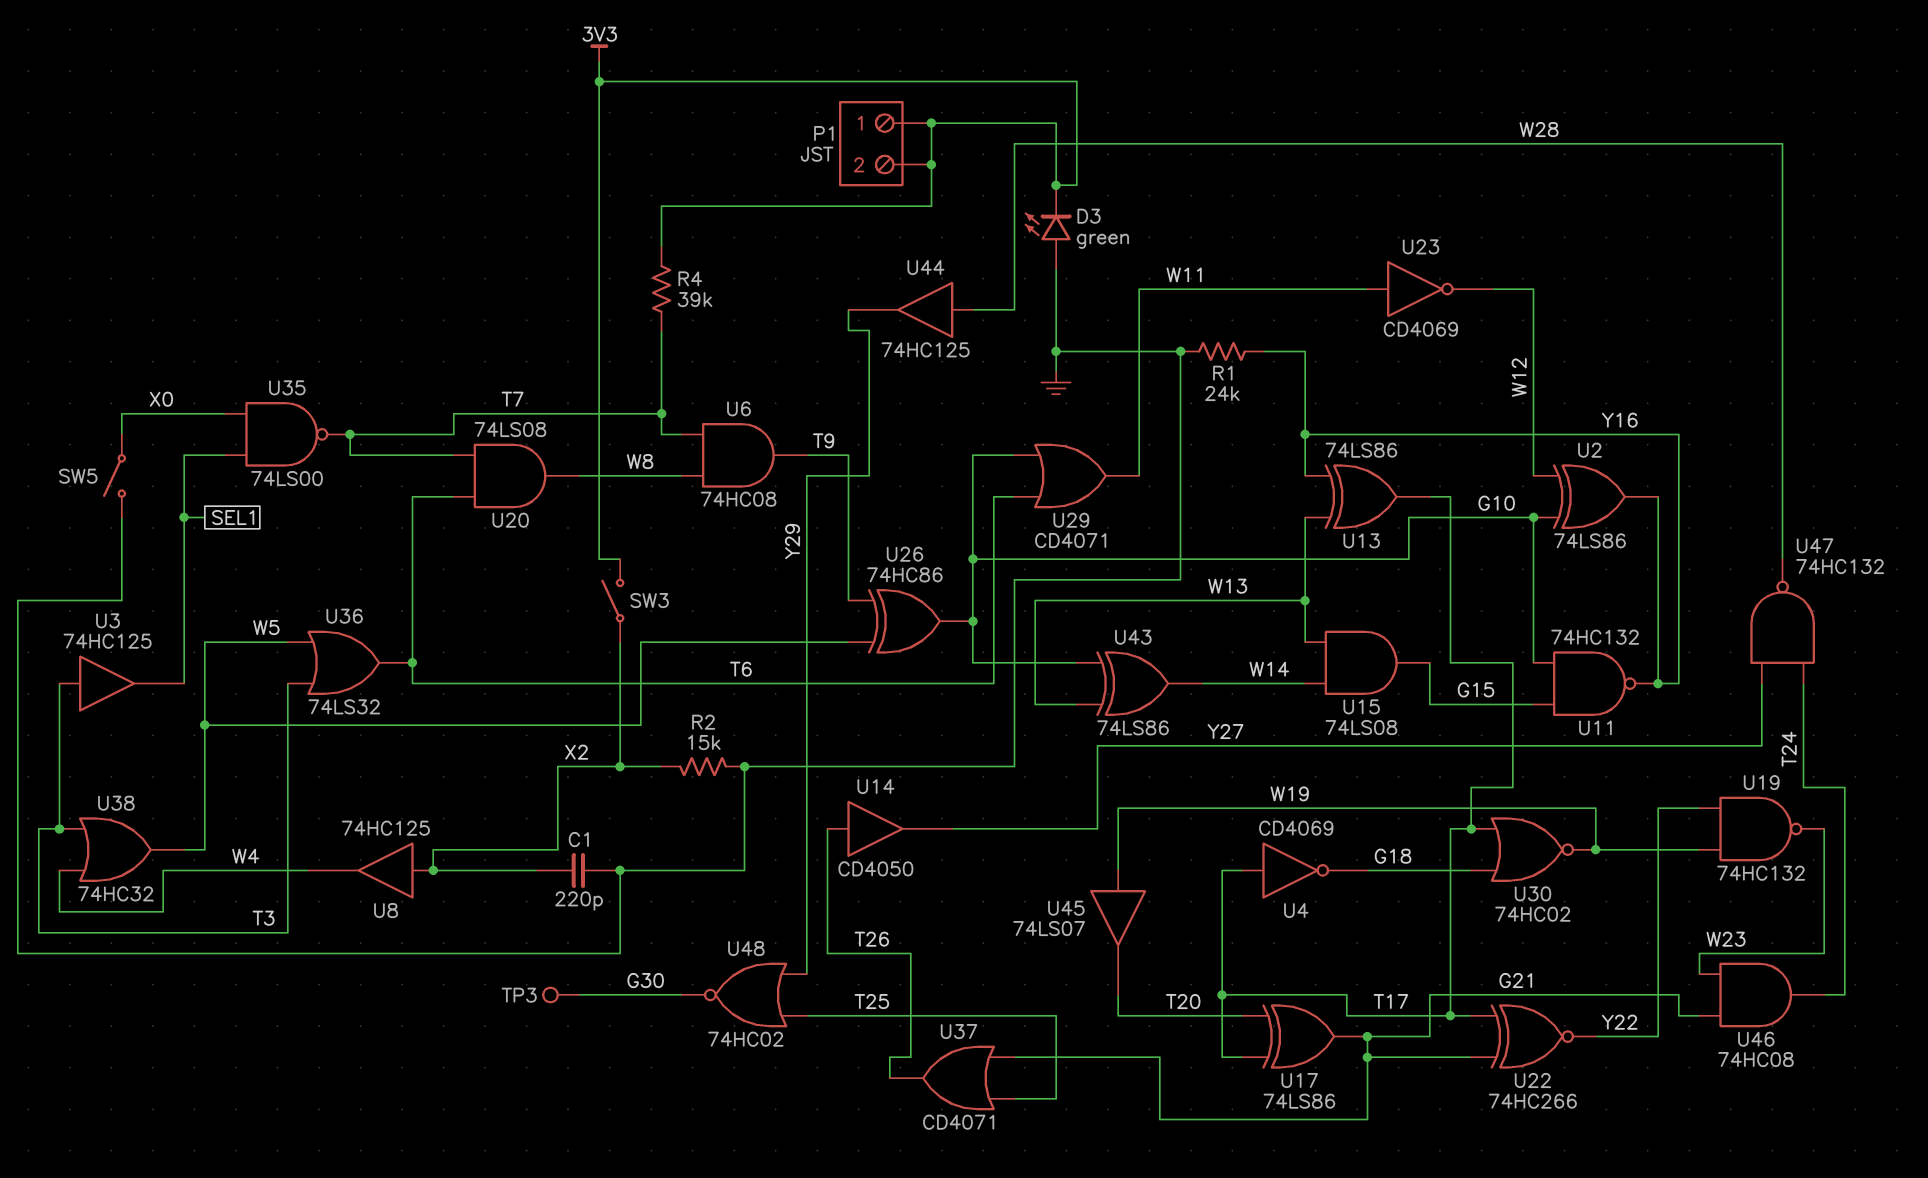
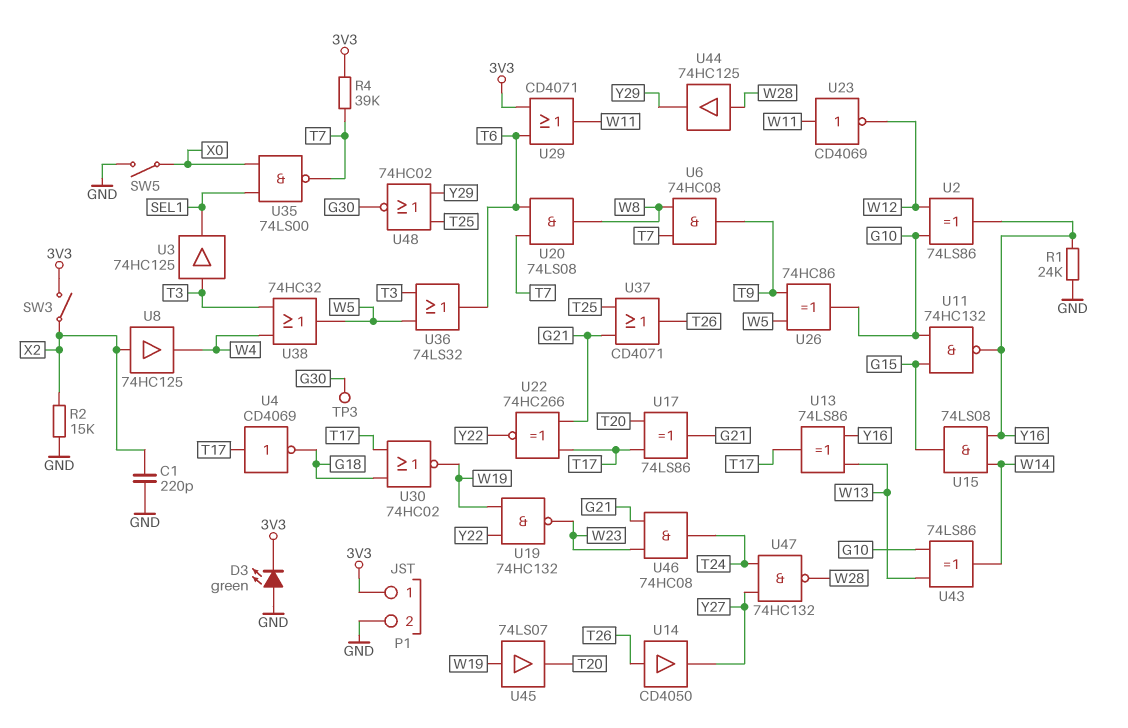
P1 pin 2: 3V3 -> GND
U15: AND 74LS08 (in W13, in W14, out G15) -> AND 74LS08 (in W14, in Y16, out G15)
U29: OR CD4071 (in G10, in T6, out W11) -> OR CD4071 (in 3V3, in T6, out W11)

